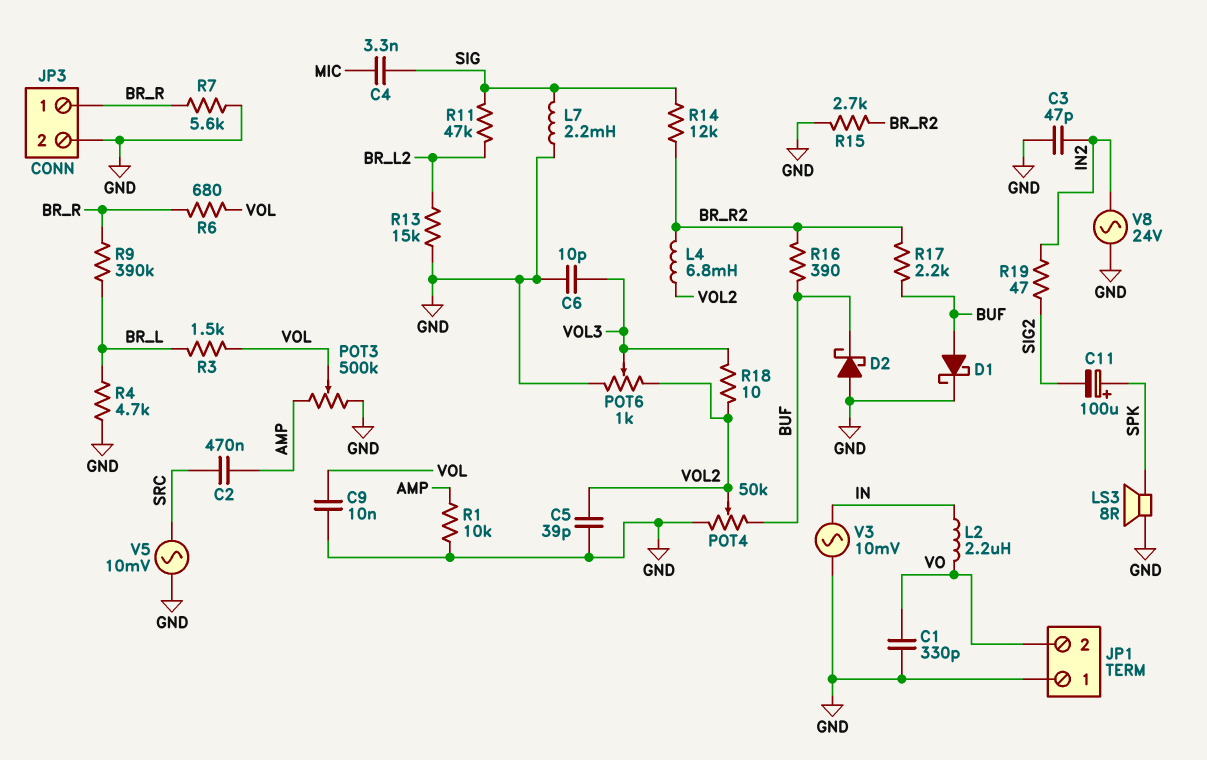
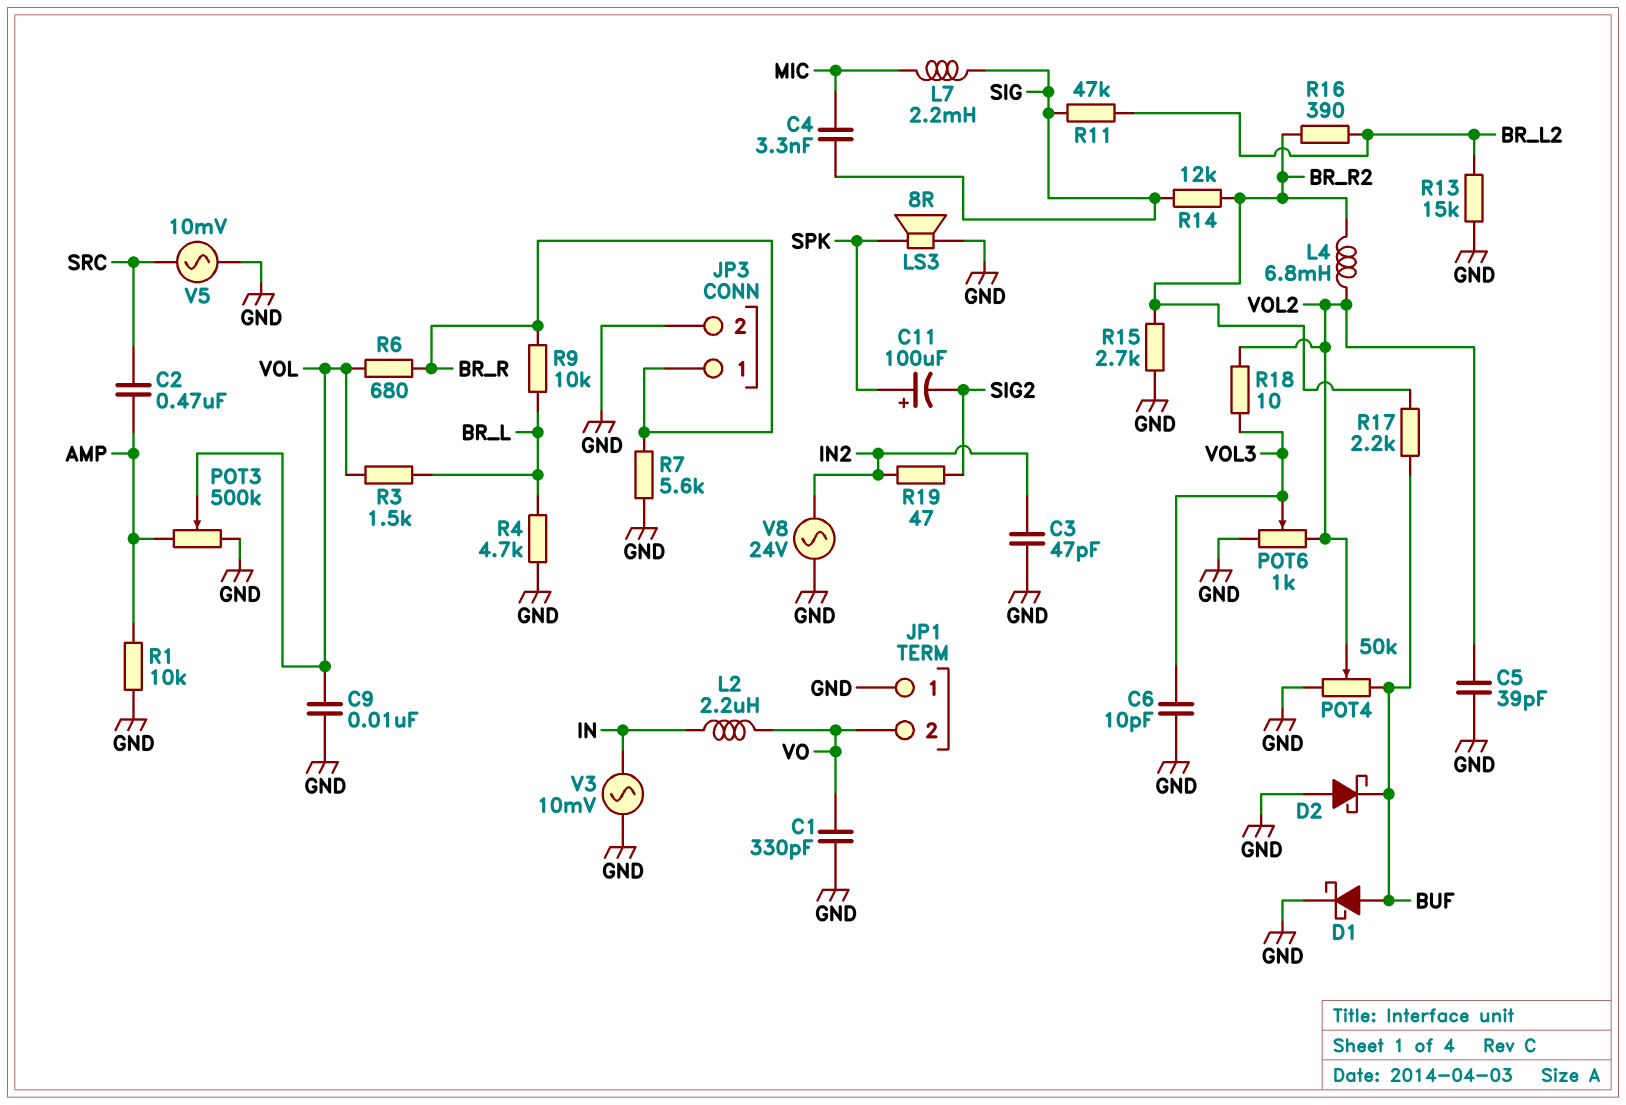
L7: 2.2mH (GND, SIG) -> 2.2mH (MIC, SIG)
R9: 390k (BR_L, BR_R) -> 10k (BR_L, BR_R)
R16: 390 (BR_R2, BUF) -> 390 (BR_L2, BR_R2)

